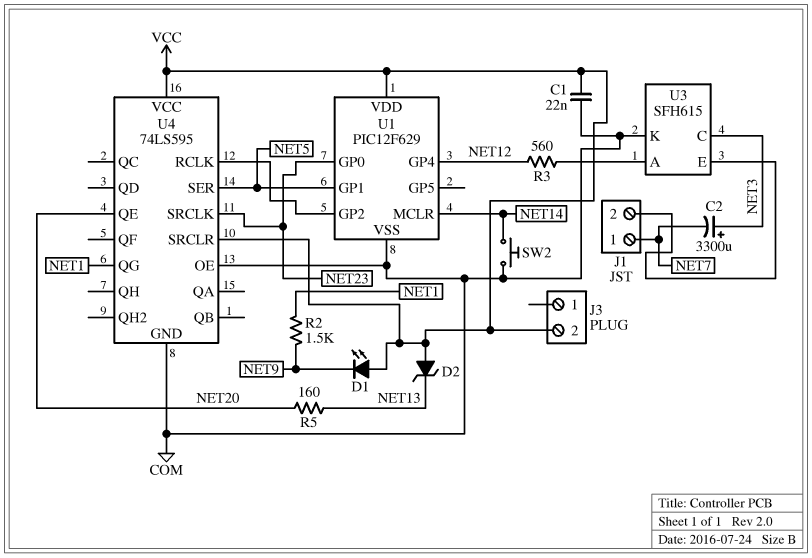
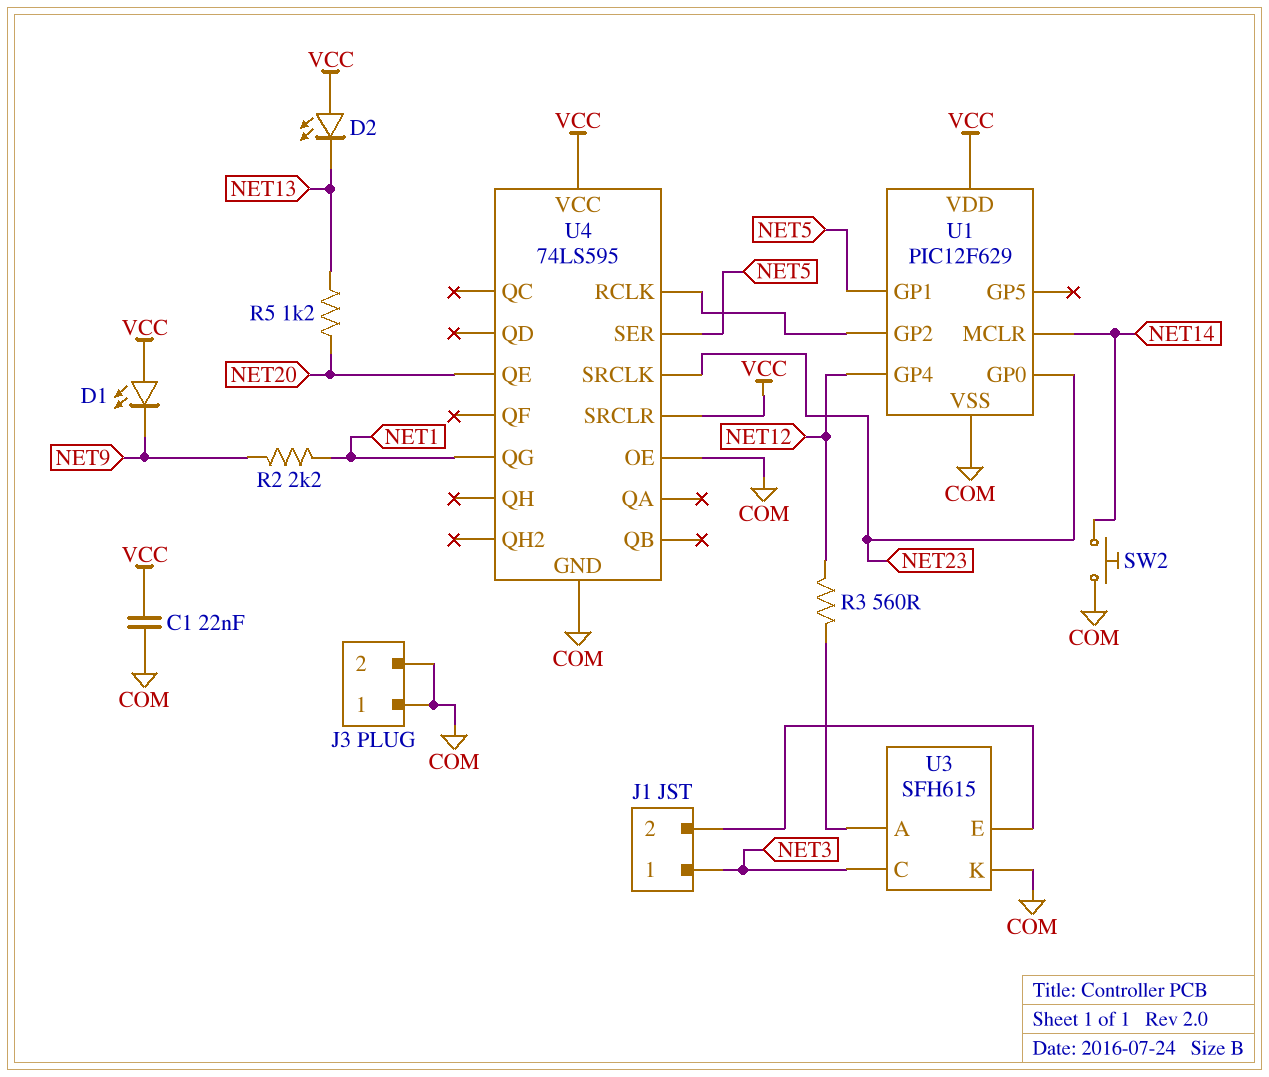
C2: 3300uF (plus NET3, minus NET7) -> none
D2: zener (A VCC, K NET13) -> LED (A VCC, K NET13)
J1 pin 1: NET7 -> NET3
J3 pin 1: none -> COM
J3 pin 2: VCC -> COM
R2: 1.5k (NET1, NET9) -> 2.2k (NET1, NET9)
R5: 160 (NET13, NET20) -> 1.2k (NET13, NET20)

